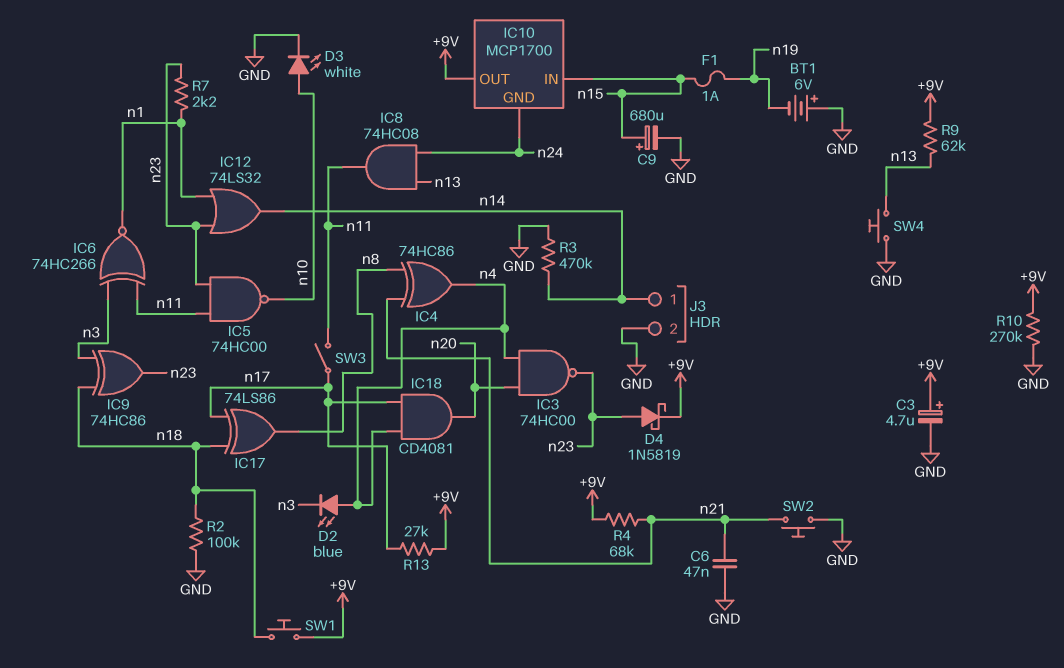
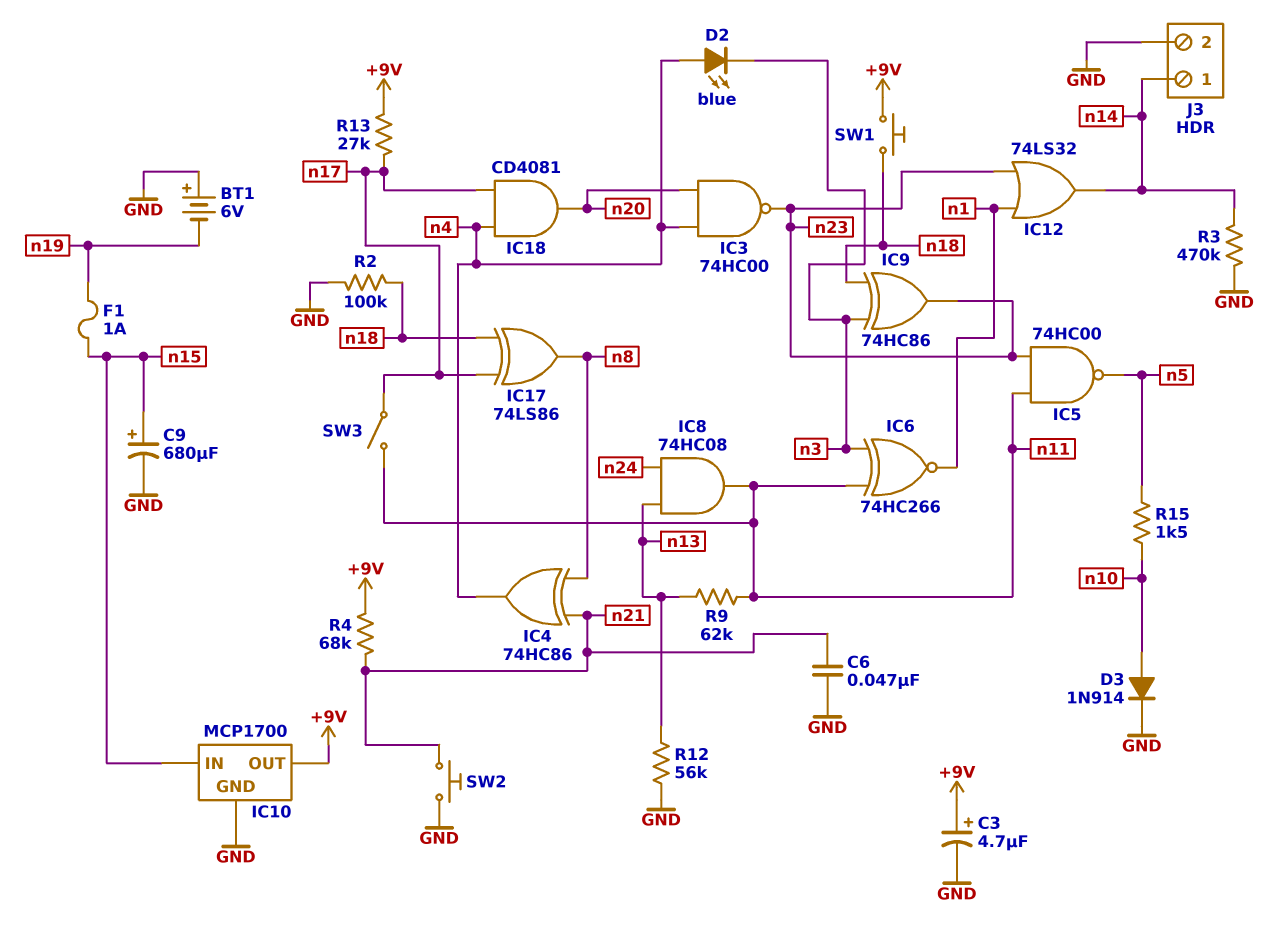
D3: LED white (A n10, K GND) -> diode 1N914 (A n10, K GND)
D4: schottky 1N5819 (A n23, K +9V) -> none
IC5: NAND 74HC00 (in n11, in n23, out n10) -> NAND 74HC00 (in n11, in n23, out n5)
IC10 pin GND: n24 -> GND
R7: 2.2k (n1, n23) -> none
R9: 62k (+9V, n13) -> 62k (n11, n13)
R10: 270k (+9V, GND) -> none
R12: none -> 56k (GND, n13)
R15: none -> 1.5k (n5, n10)
SW4: button (GND, n13) -> none

